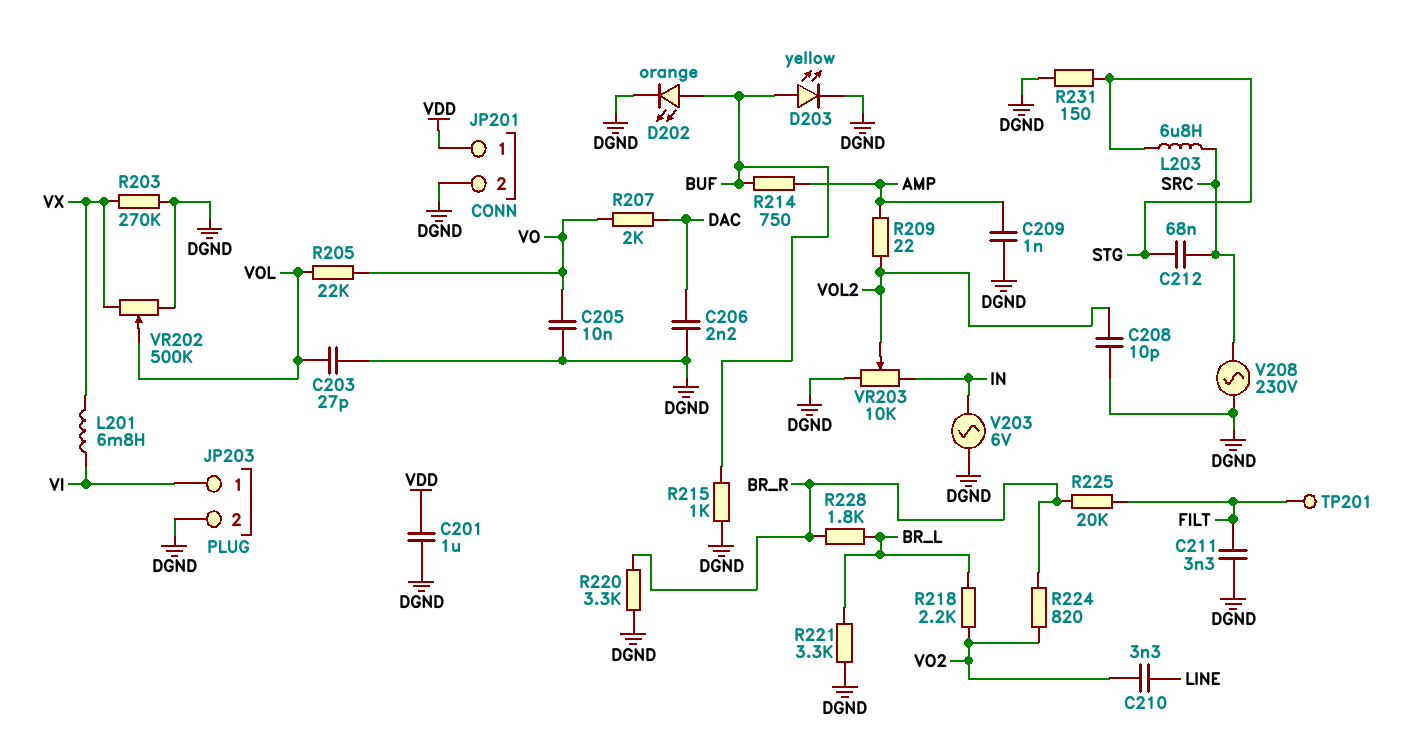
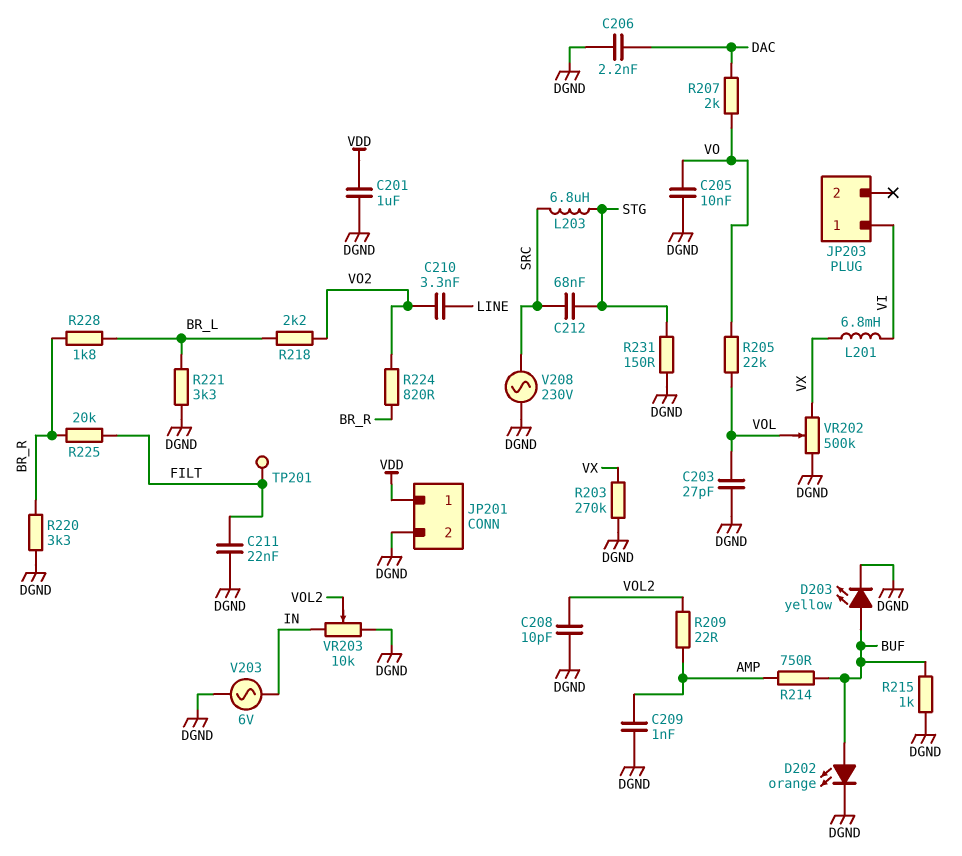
C211: 3.3nF (DGND, FILT) -> 22nF (DGND, FILT)
JP203 pin 2: DGND -> none

